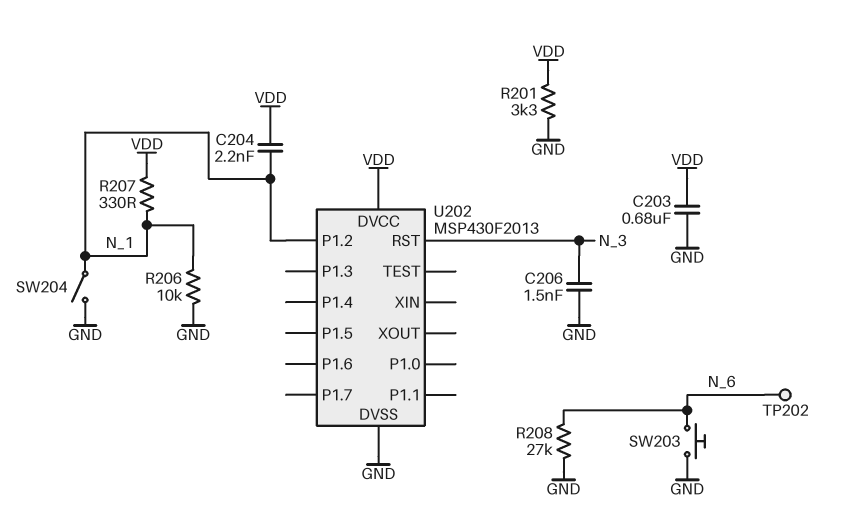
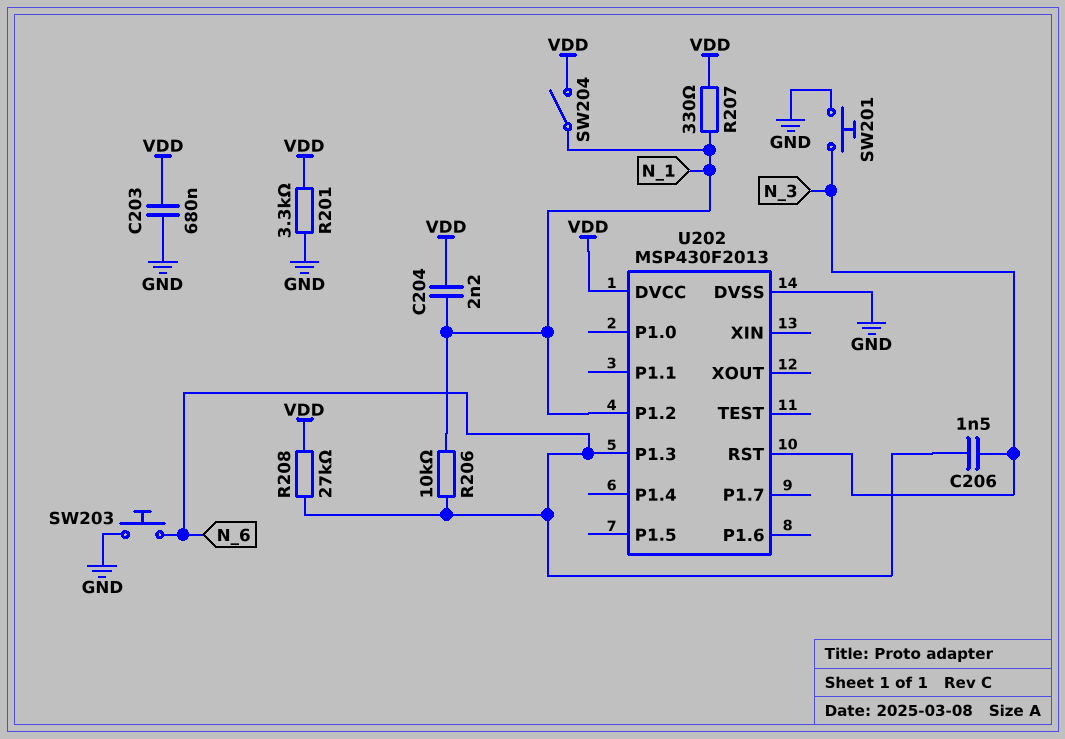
C206: 1.5nF (GND, N_3) -> 1.5nF (N_3, N_6)
R206: 10k (GND, N_1) -> 10k (N_1, N_6)
R208: 27k (GND, N_6) -> 27k (N_6, VDD)
SW201: none -> button (GND, N_3)
SW204: switch (GND, N_1) -> switch (N_1, VDD)
TP202: test point (N_6) -> none
U202 pin P1.3: none -> N_6

